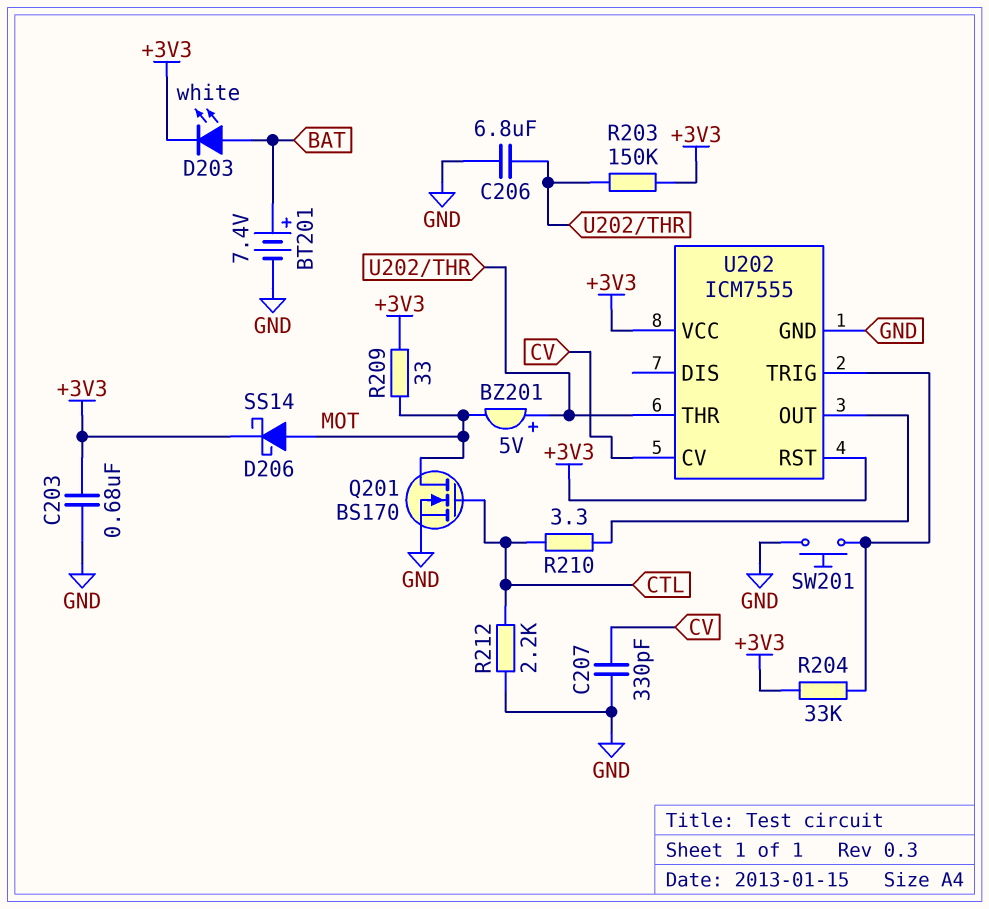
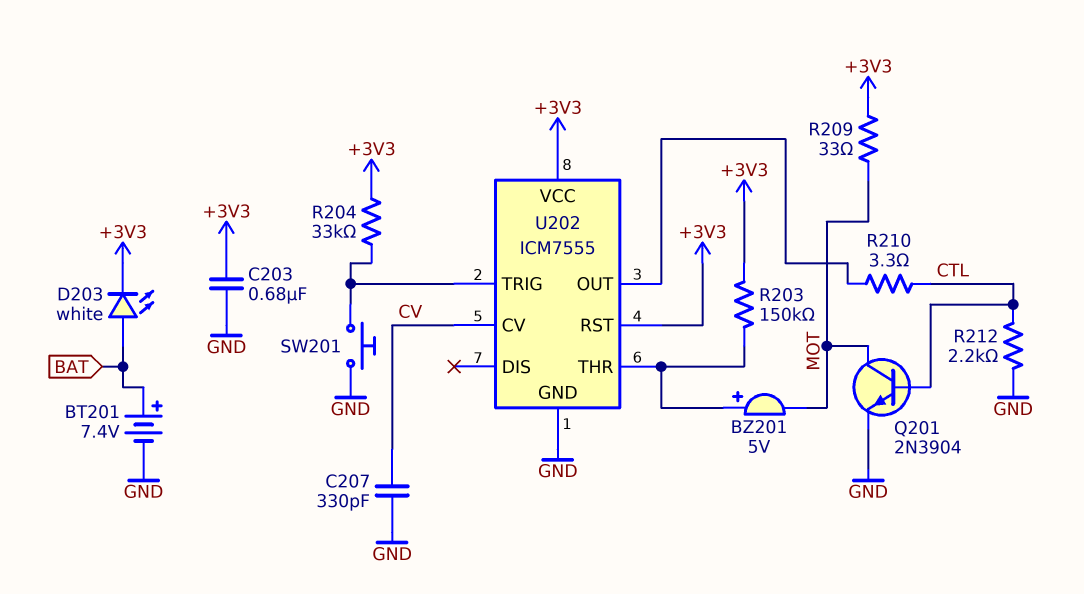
C206: 6.8uF (GND, U202/THR) -> none
D206: schottky SS14 (A MOT, K +3V3) -> none
Q201: NMOS BS170 (G CTL, D MOT, S GND) -> NPN 2N3904 (B CTL, C MOT, E GND)

